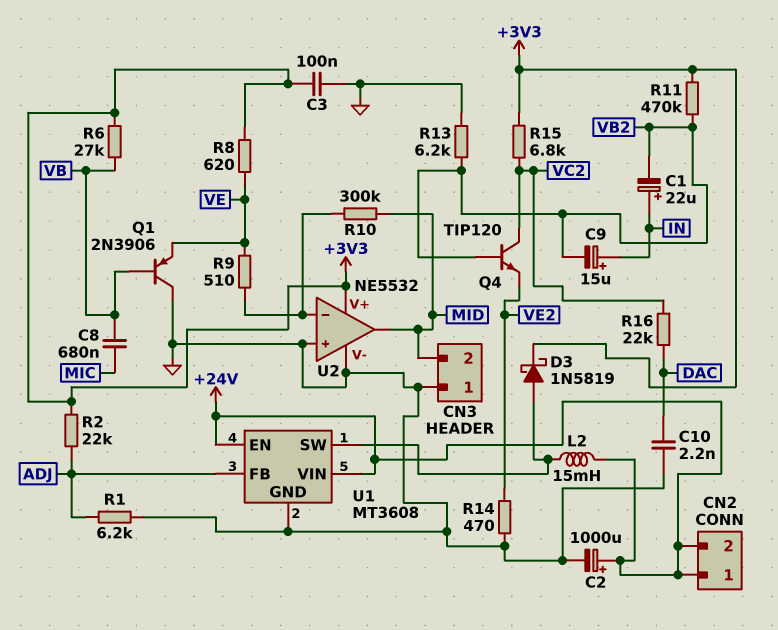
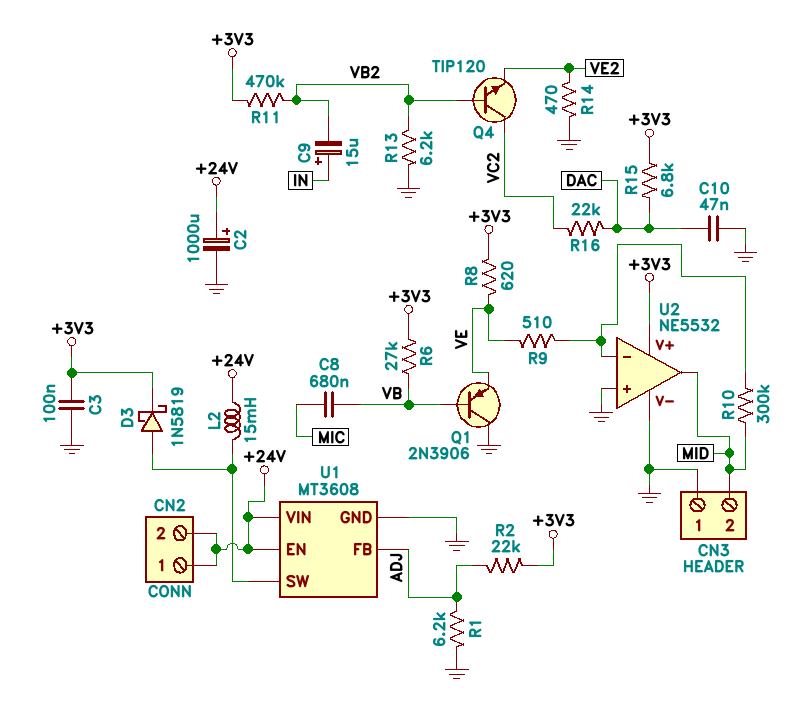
C1: 22uF (plus IN, minus VB2) -> none
C10: 2.2nF (DAC, GND) -> 47nF (DAC, GND)
R15: 6.8k (+3V3, VC2) -> 6.8k (+3V3, DAC)

